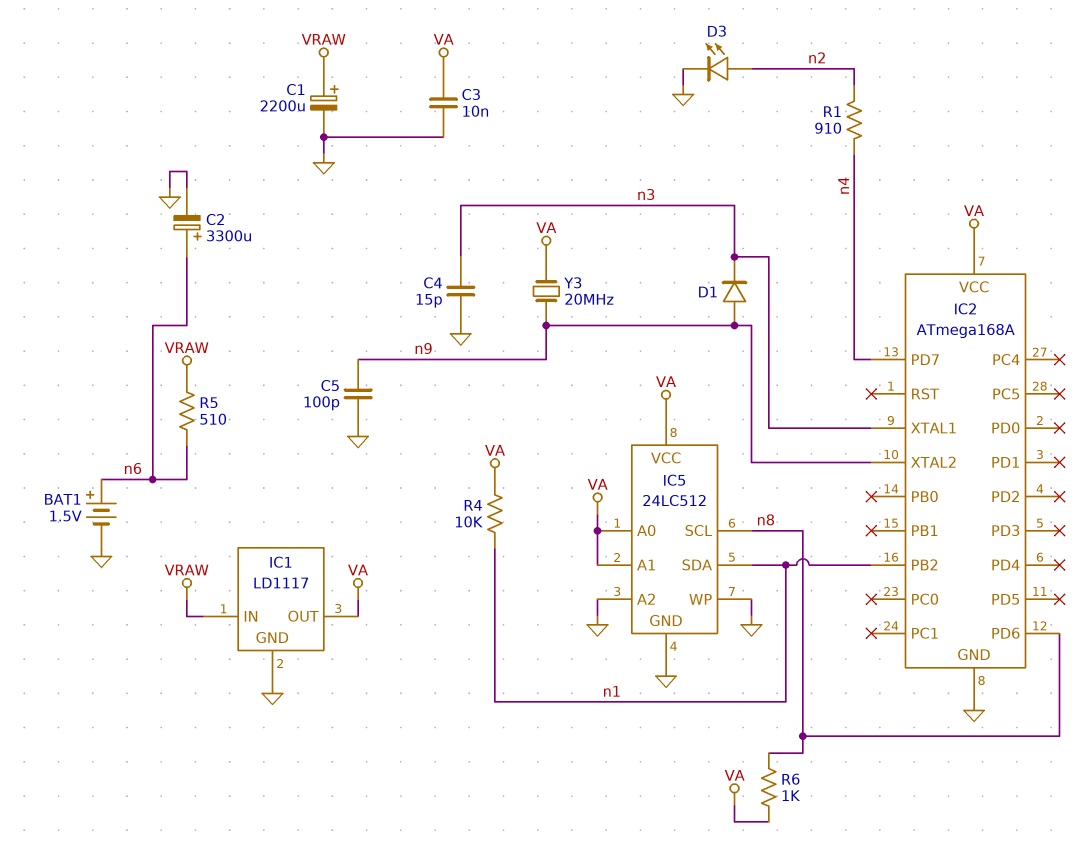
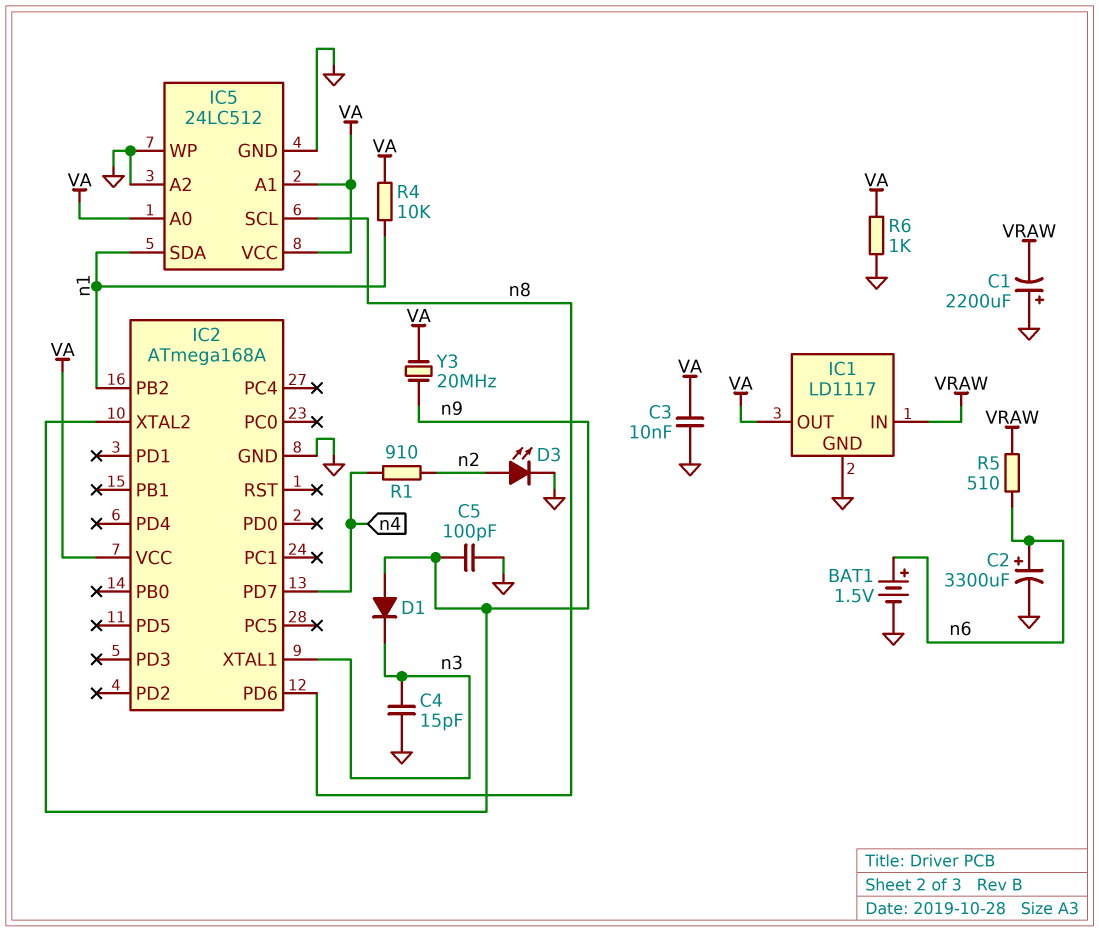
C1: 2200uF (plus VRAW, minus GND) -> 2200uF (plus GND, minus VRAW)
R6: 1k (VA, n8) -> 1k (GND, VA)

